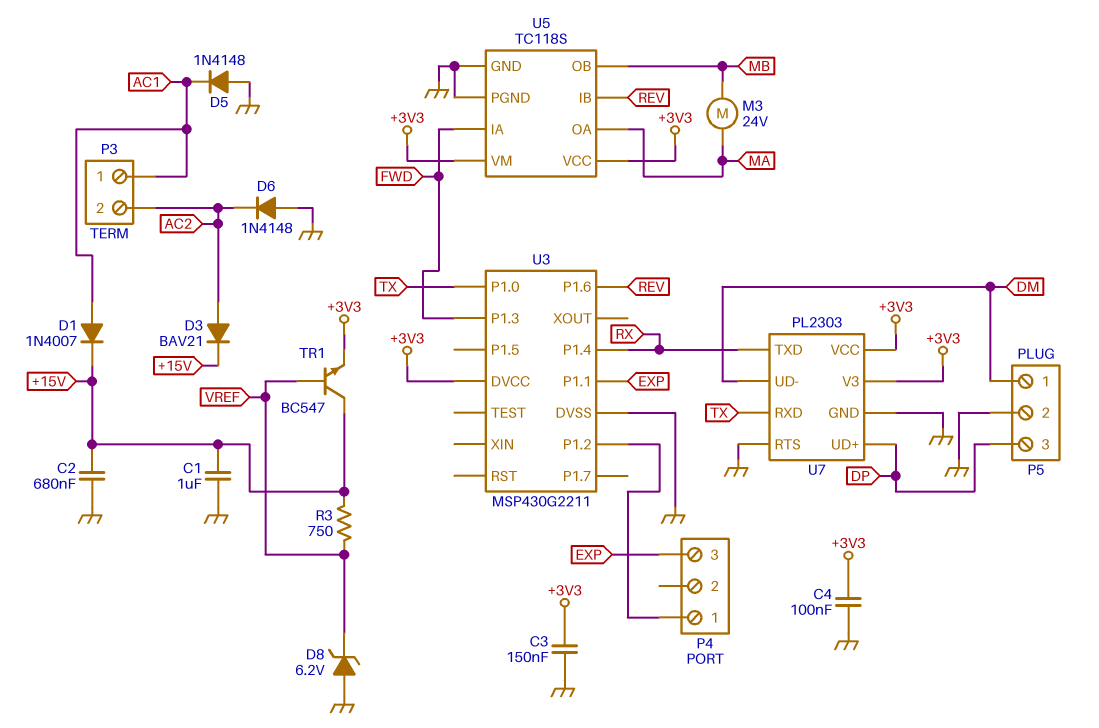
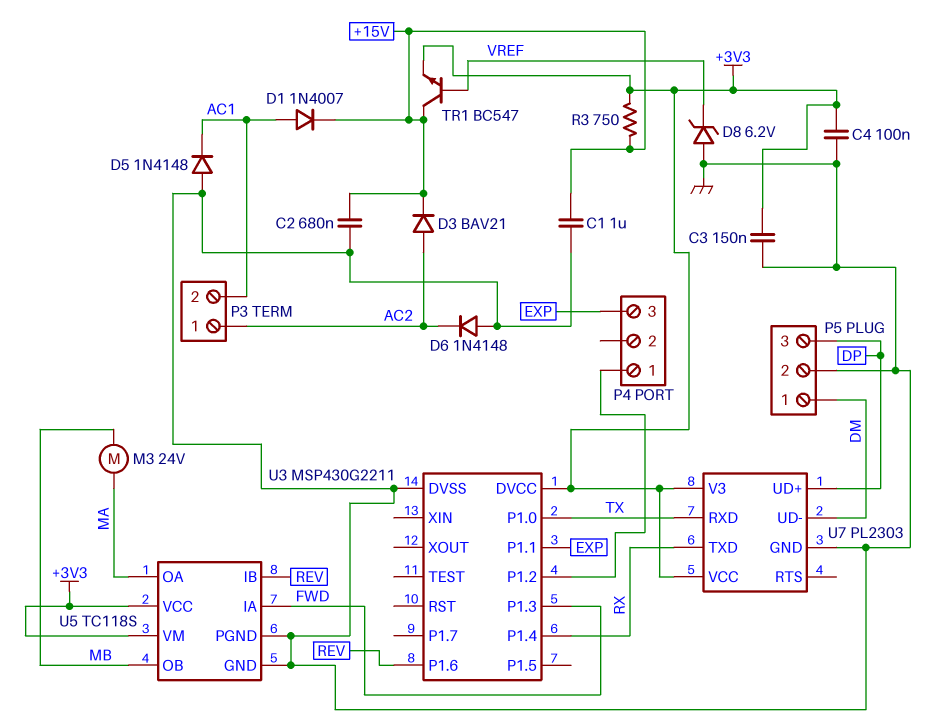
P3 pin 1: AC1 -> AC2
P3 pin 2: AC2 -> AC1
R3: 750 (+15V, VREF) -> 750 (+3V3, +15V)
U7 pin RTS: GND -> none

